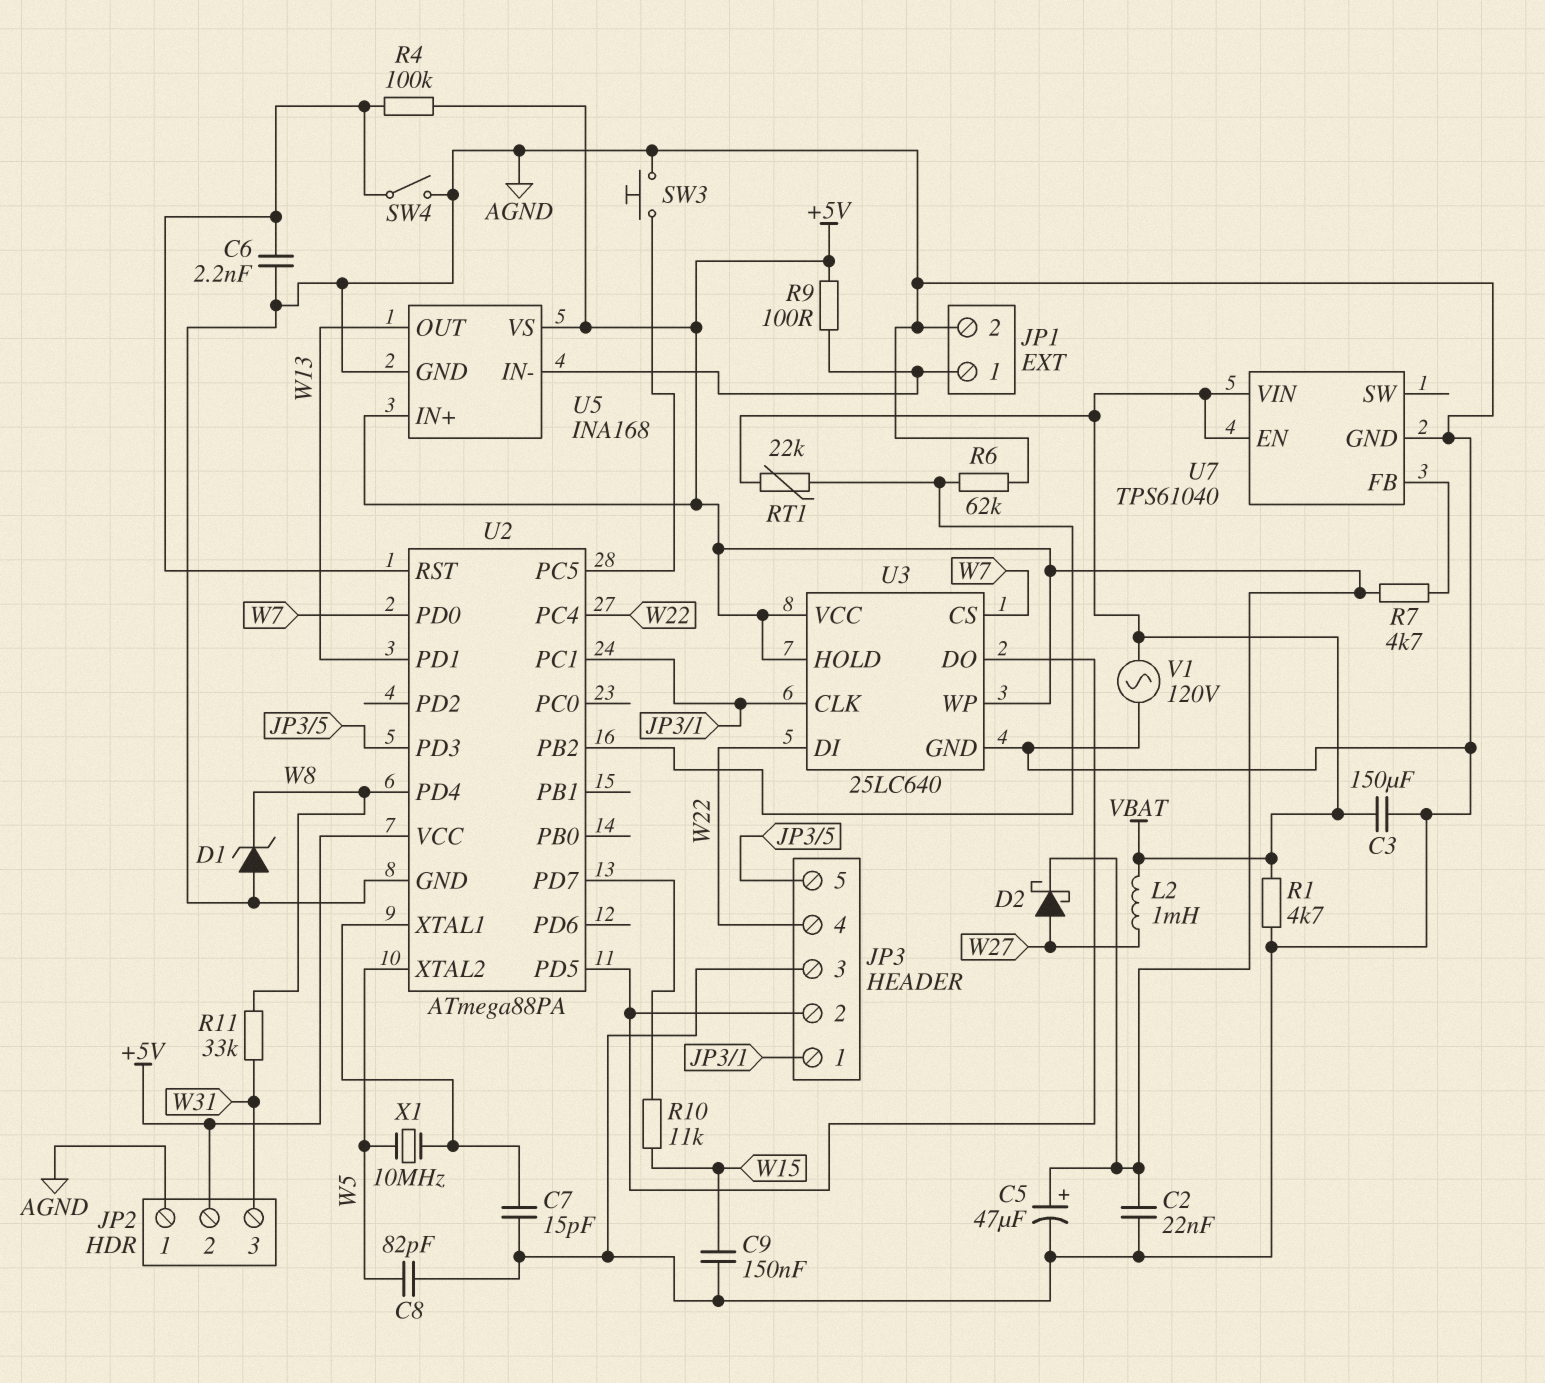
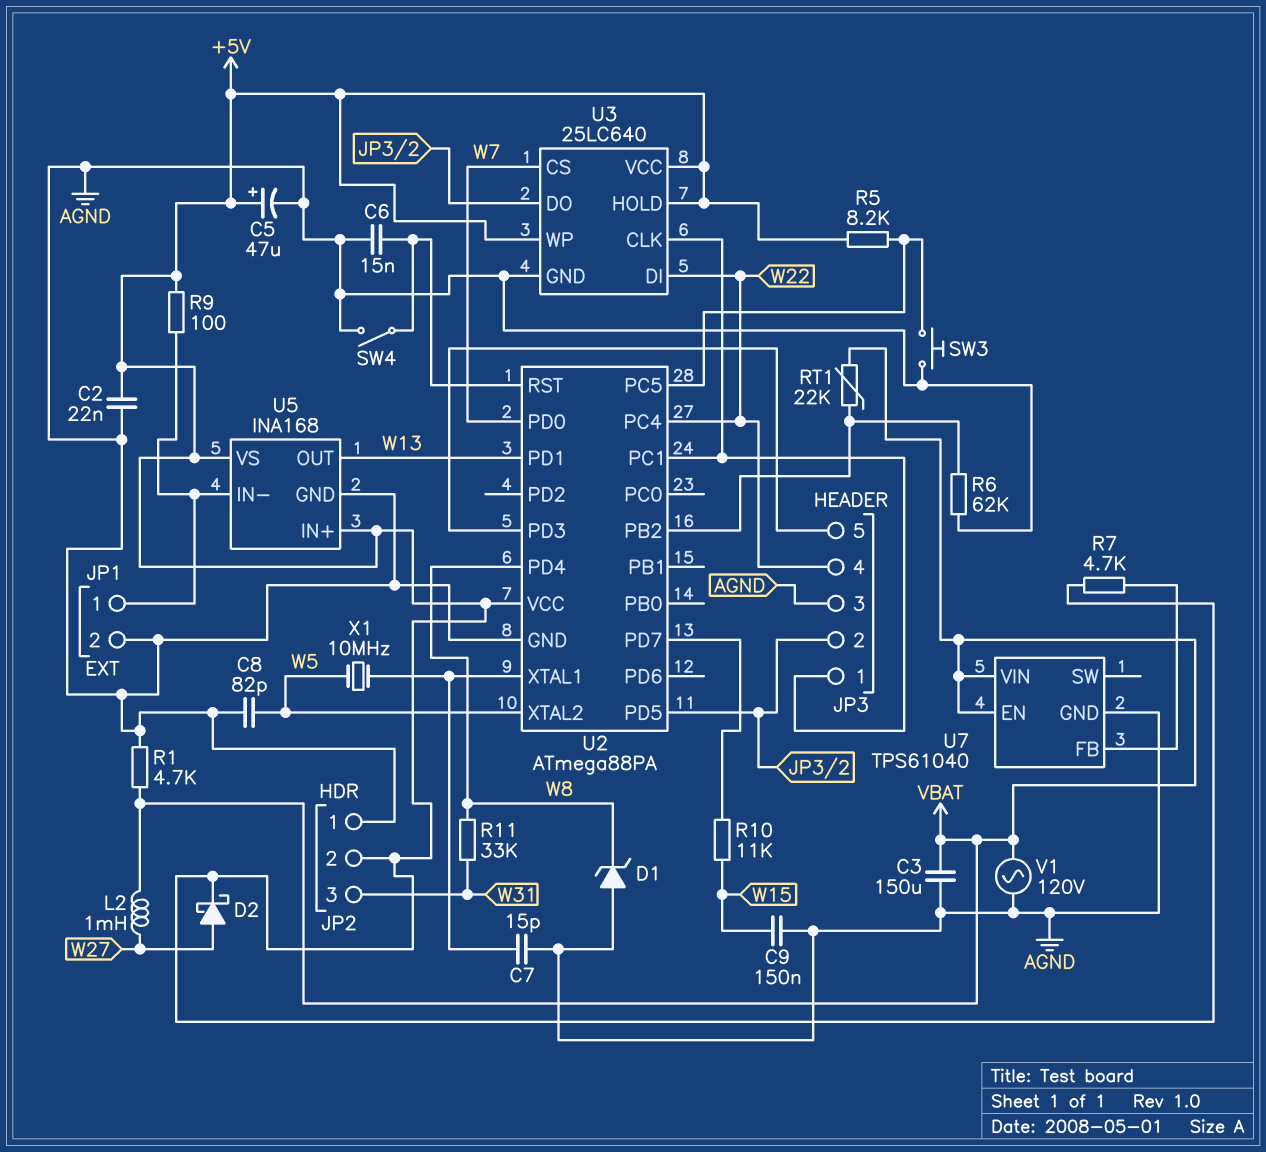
C6: 2.2nF (AGND, U2/RST) -> 15nF (AGND, U2/RST)
R4: 100k (+5V, U2/RST) -> none
R5: none -> 8.2k (+5V, U2/PC5)

